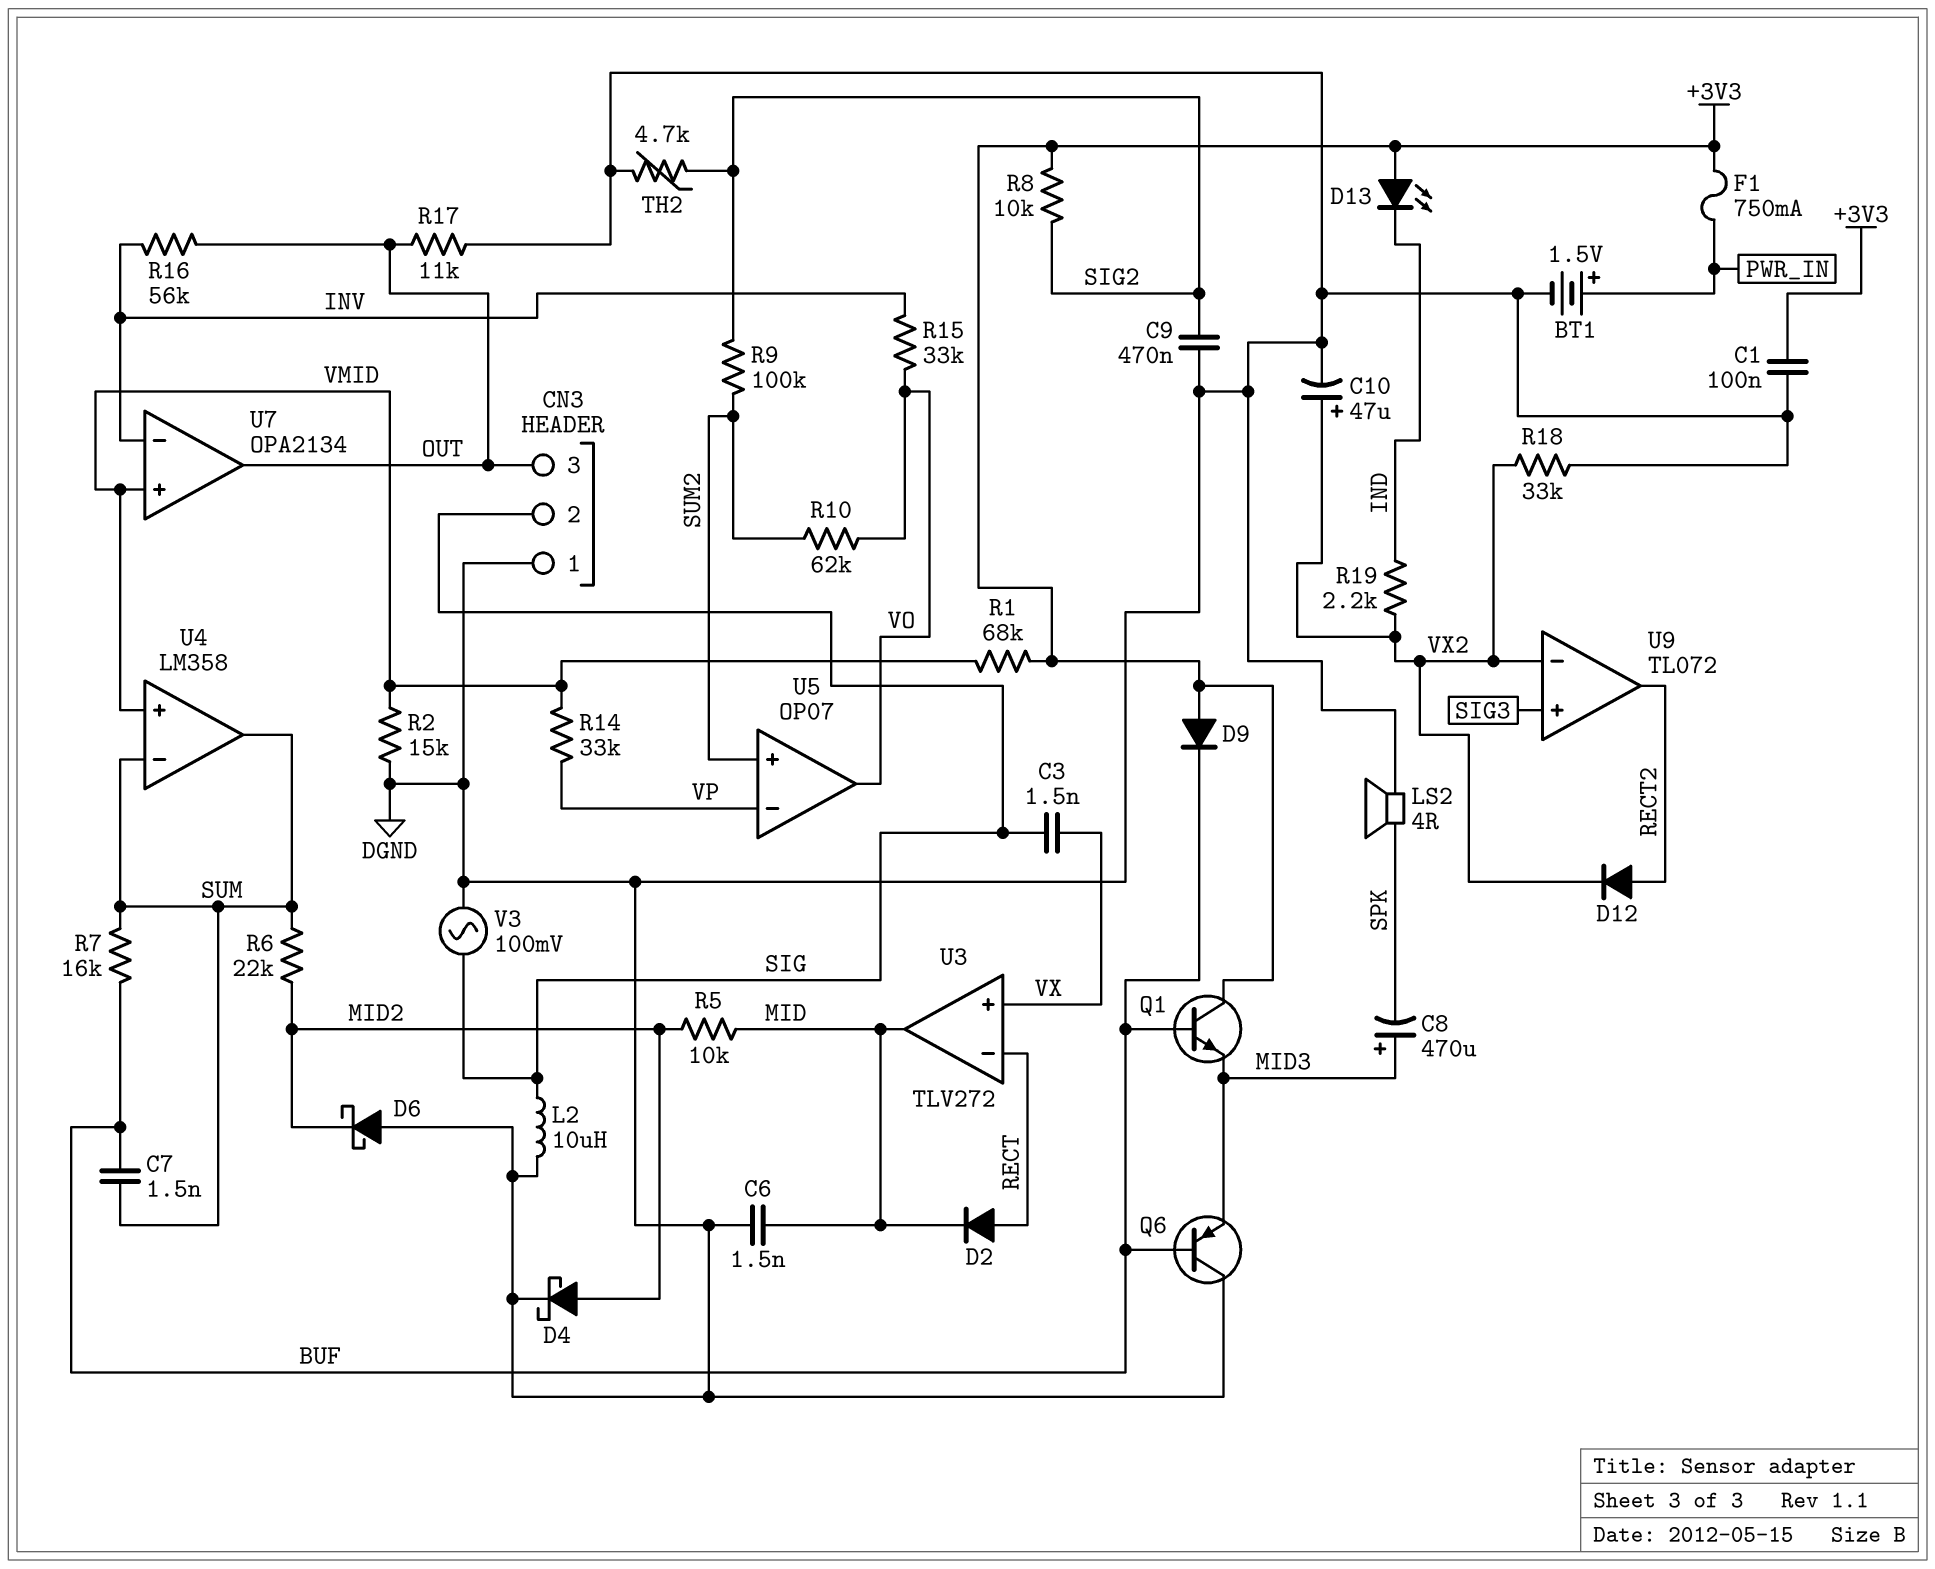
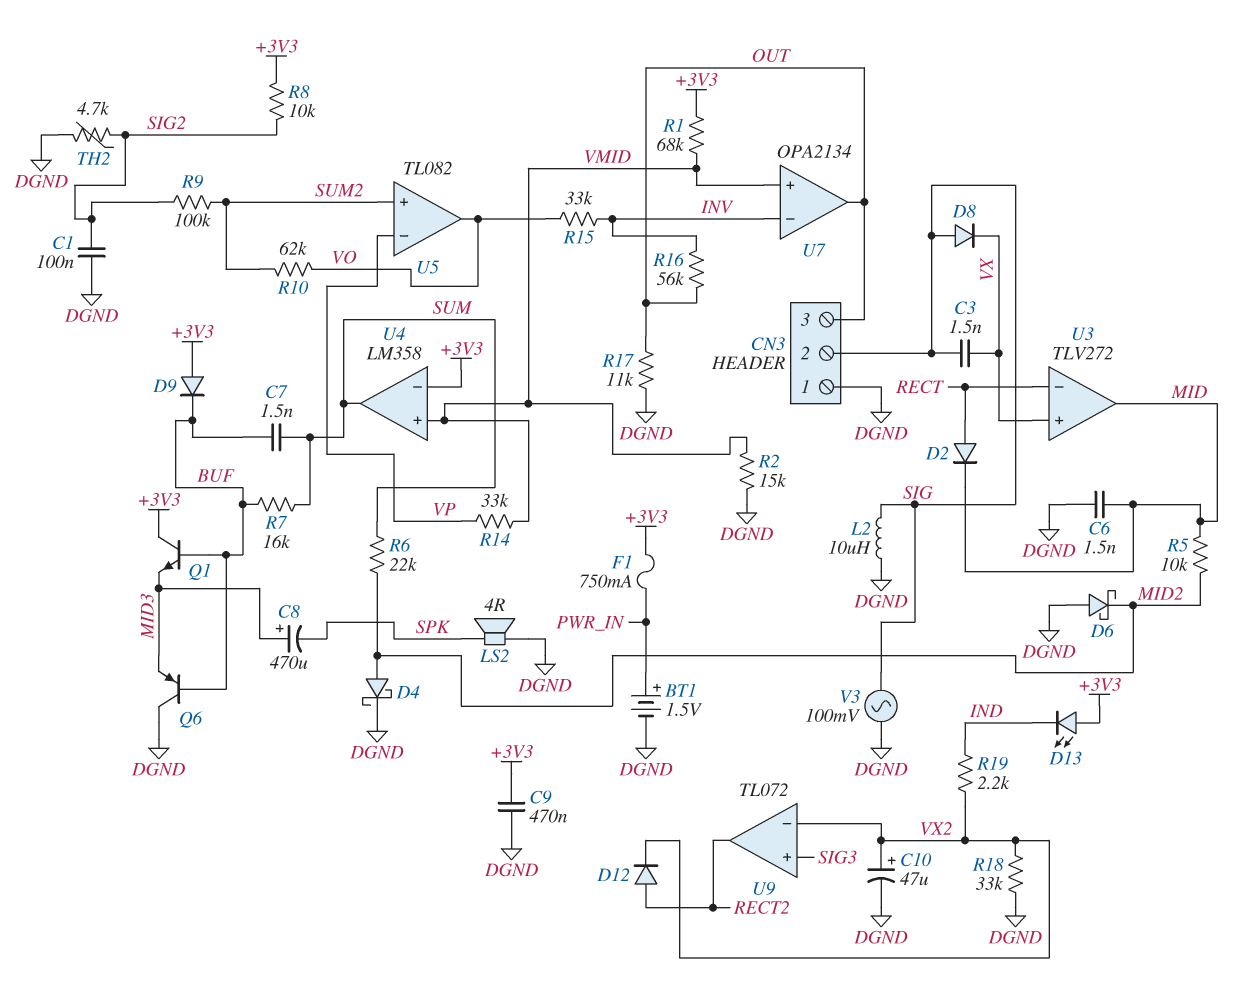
C1: 100nF (+3V3, DGND) -> 100nF (DGND, SIG2)
C9: 470nF (DGND, SIG2) -> 470nF (+3V3, DGND)
D8: none -> diode (A SIG, K VX)
U4 pin in-: SUM -> +3V3
U5: OP07 -> TL082

